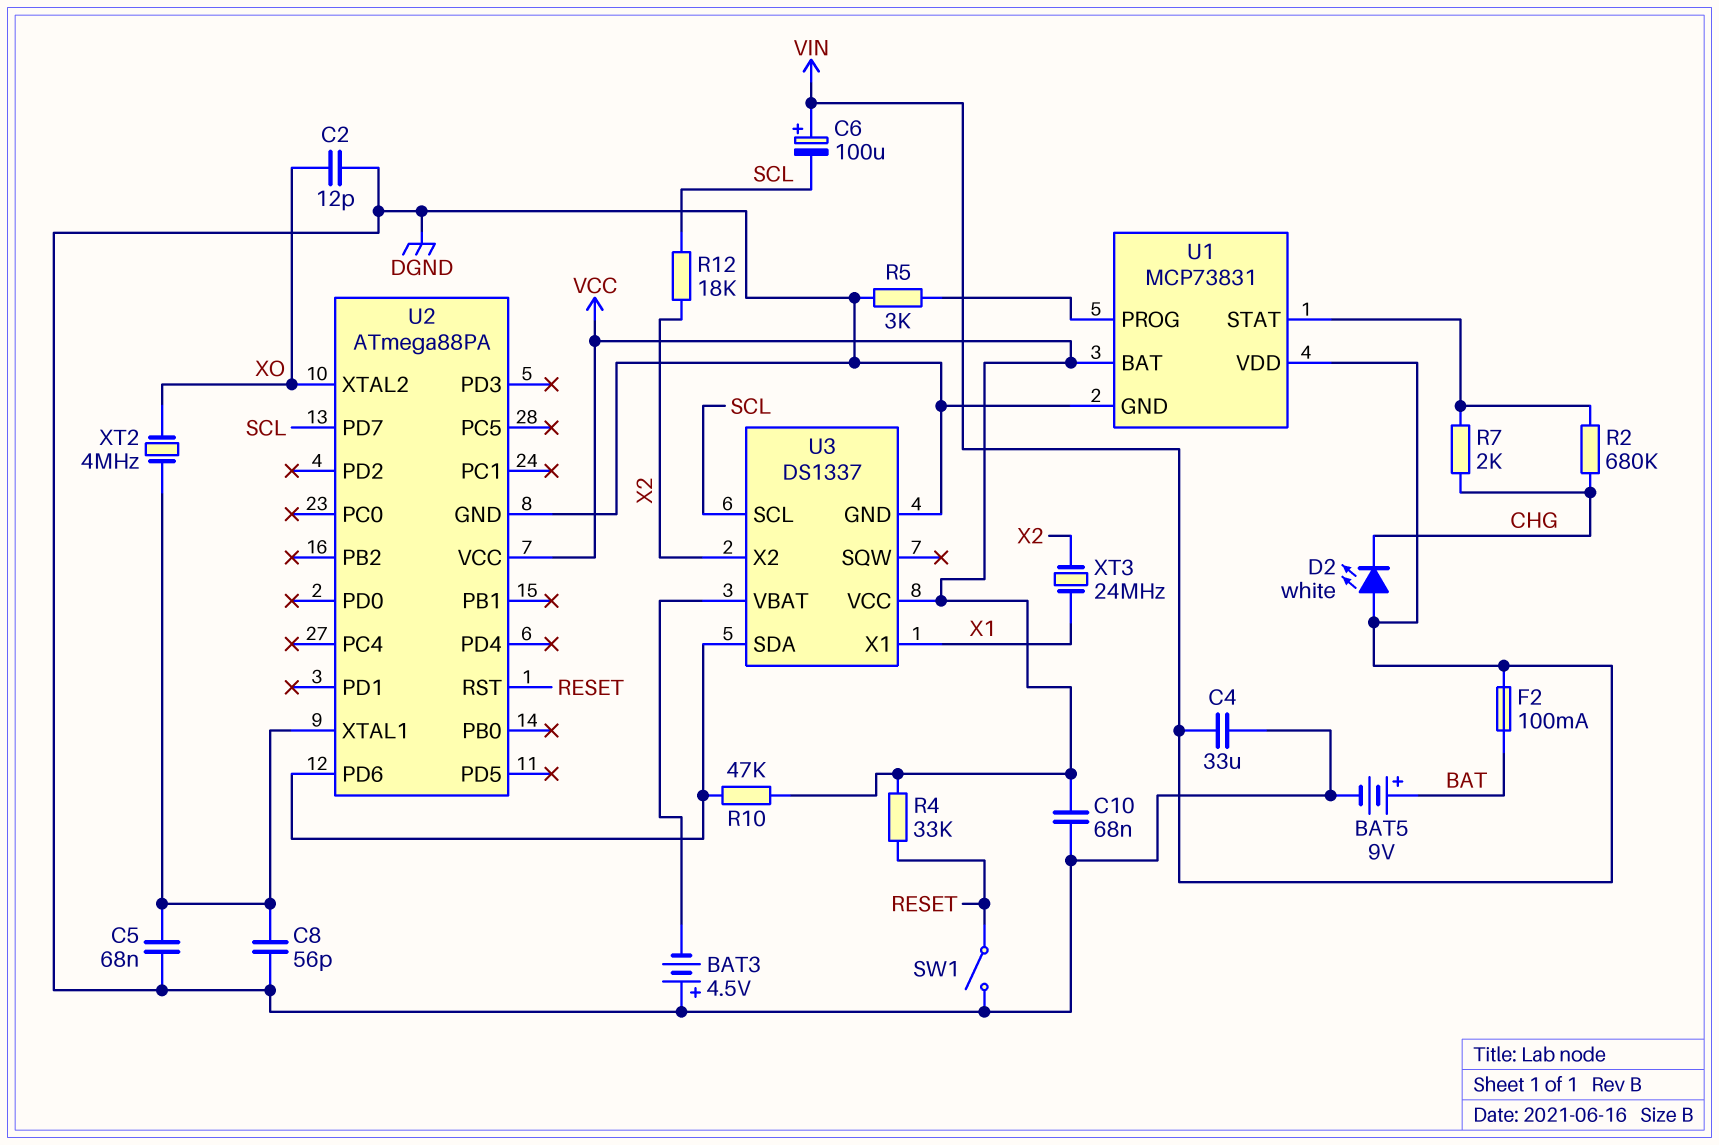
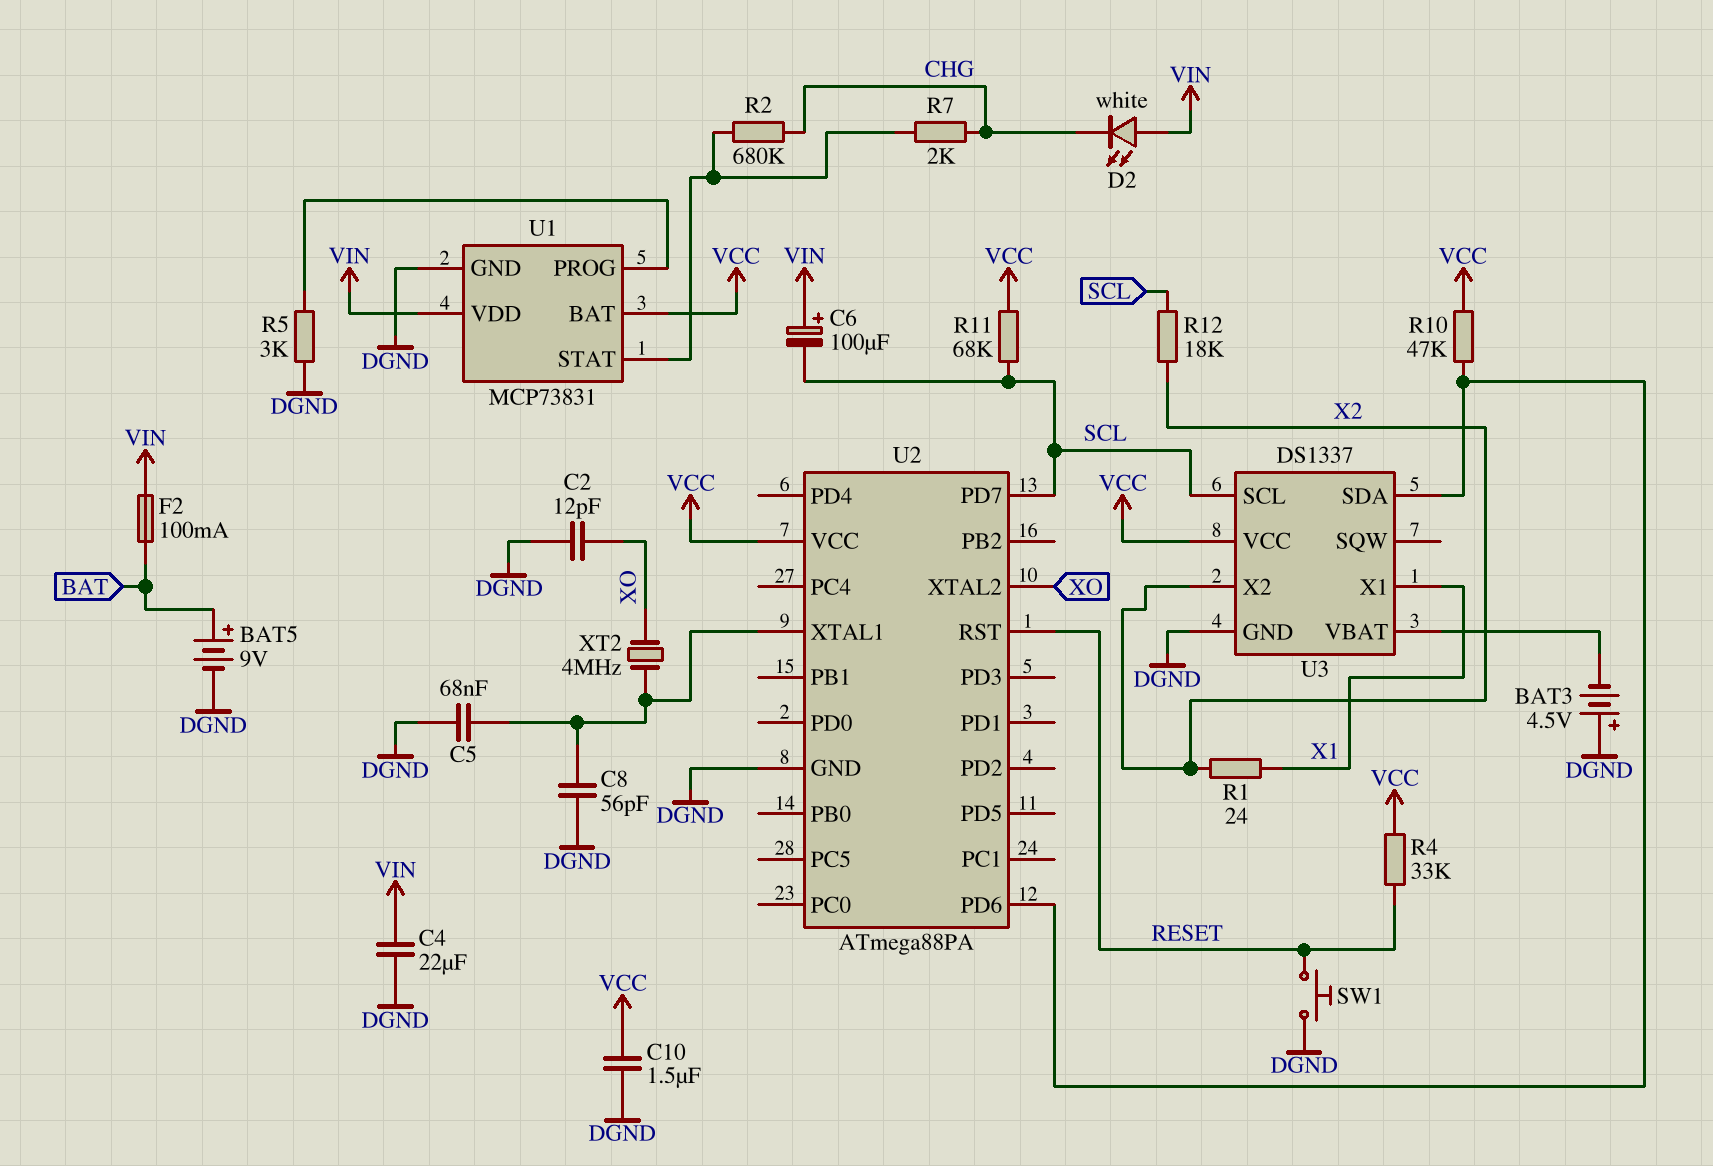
C4: 33uF (DGND, VIN) -> 22uF (DGND, VIN)
C10: 68nF (DGND, VCC) -> 1.5uF (DGND, VCC)
R1: none -> 24 (X1, X2)
R11: none -> 68k (SCL, VCC)
SW1: switch (DGND, RESET) -> button (DGND, RESET)
XT3: 24MHz (X1, X2) -> none

